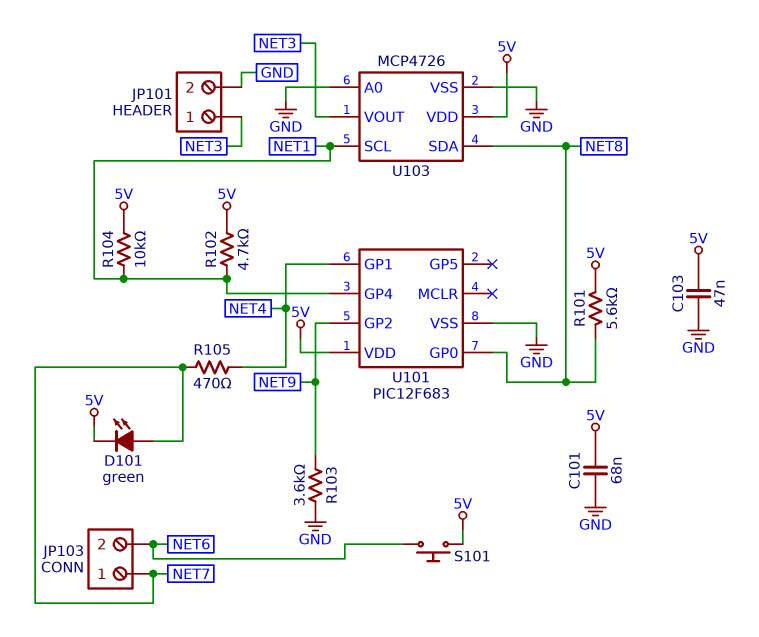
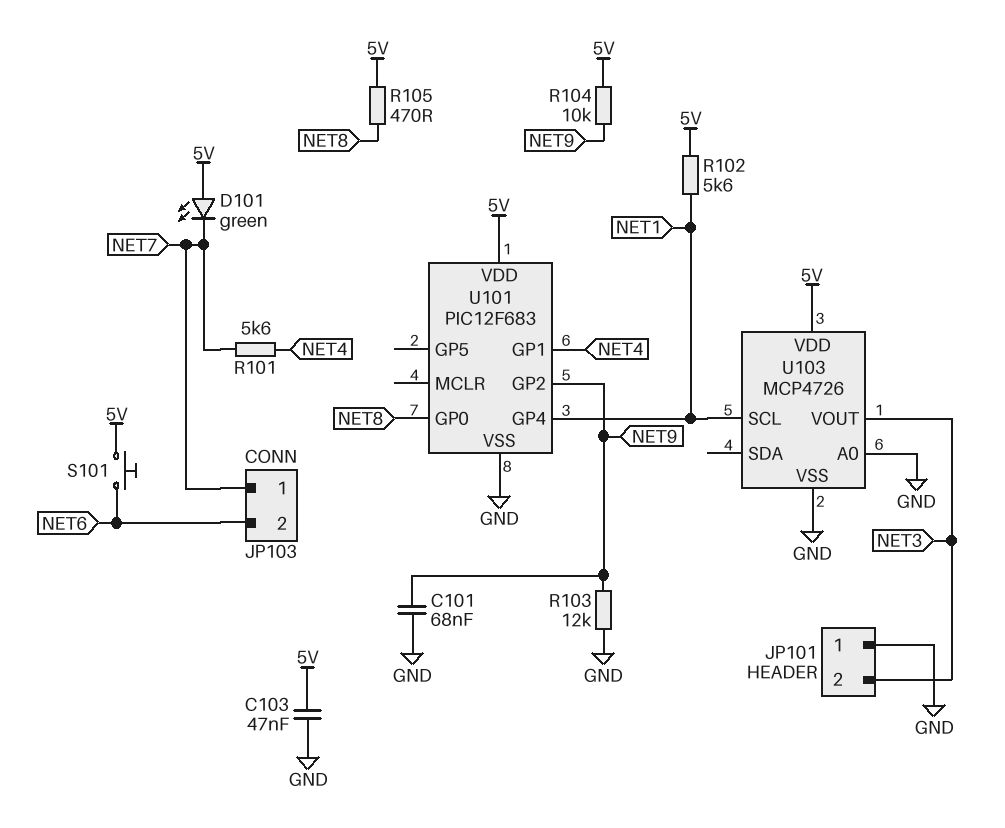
C101: 68nF (5V, GND) -> 68nF (GND, NET9)
D101: LED green (A NET7, K 5V) -> LED green (A 5V, K NET7)
JP101 pin 1: NET3 -> GND
JP101 pin 2: GND -> NET3
R101: 5.6k (5V, NET8) -> 5.6k (NET4, NET7)
R102: 4.7k (5V, NET1) -> 5.6k (5V, NET1)
R103: 3.6k (GND, NET9) -> 12k (GND, NET9)
R104: 10k (5V, NET1) -> 10k (5V, NET9)
R105: 470 (NET4, NET7) -> 470 (5V, NET8)
U103 pin SDA: NET8 -> none

